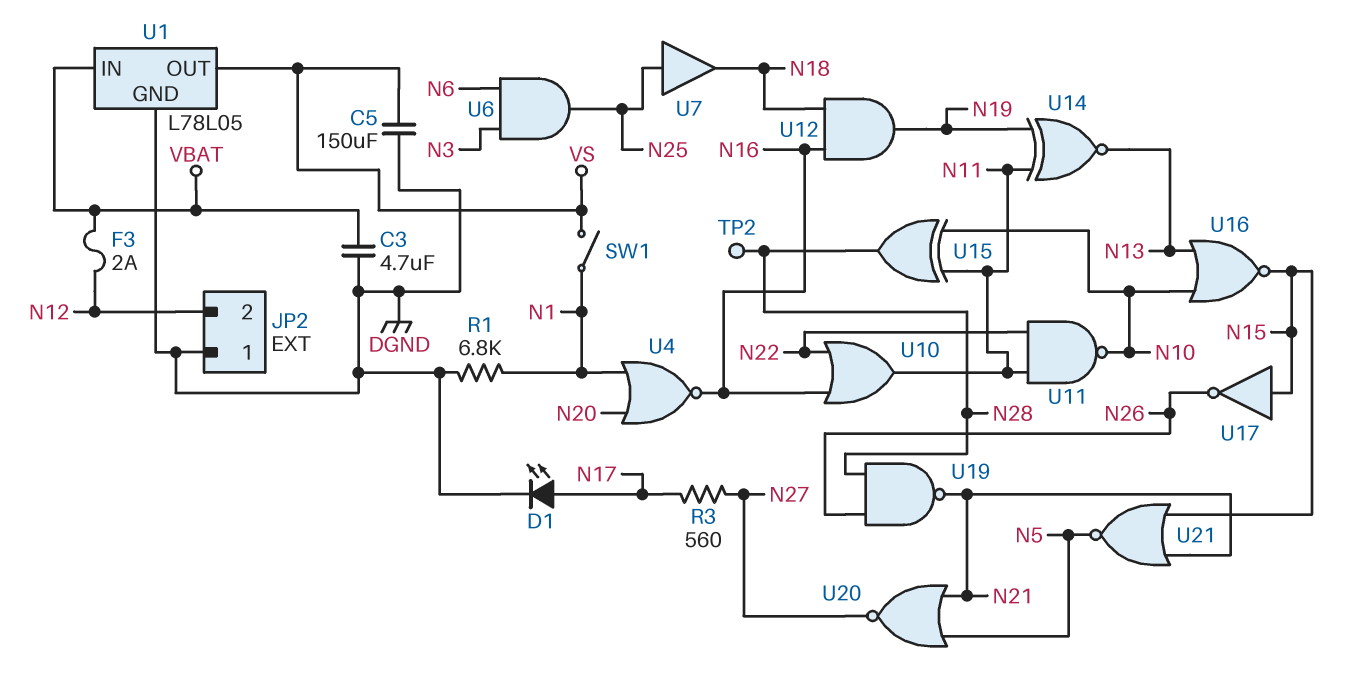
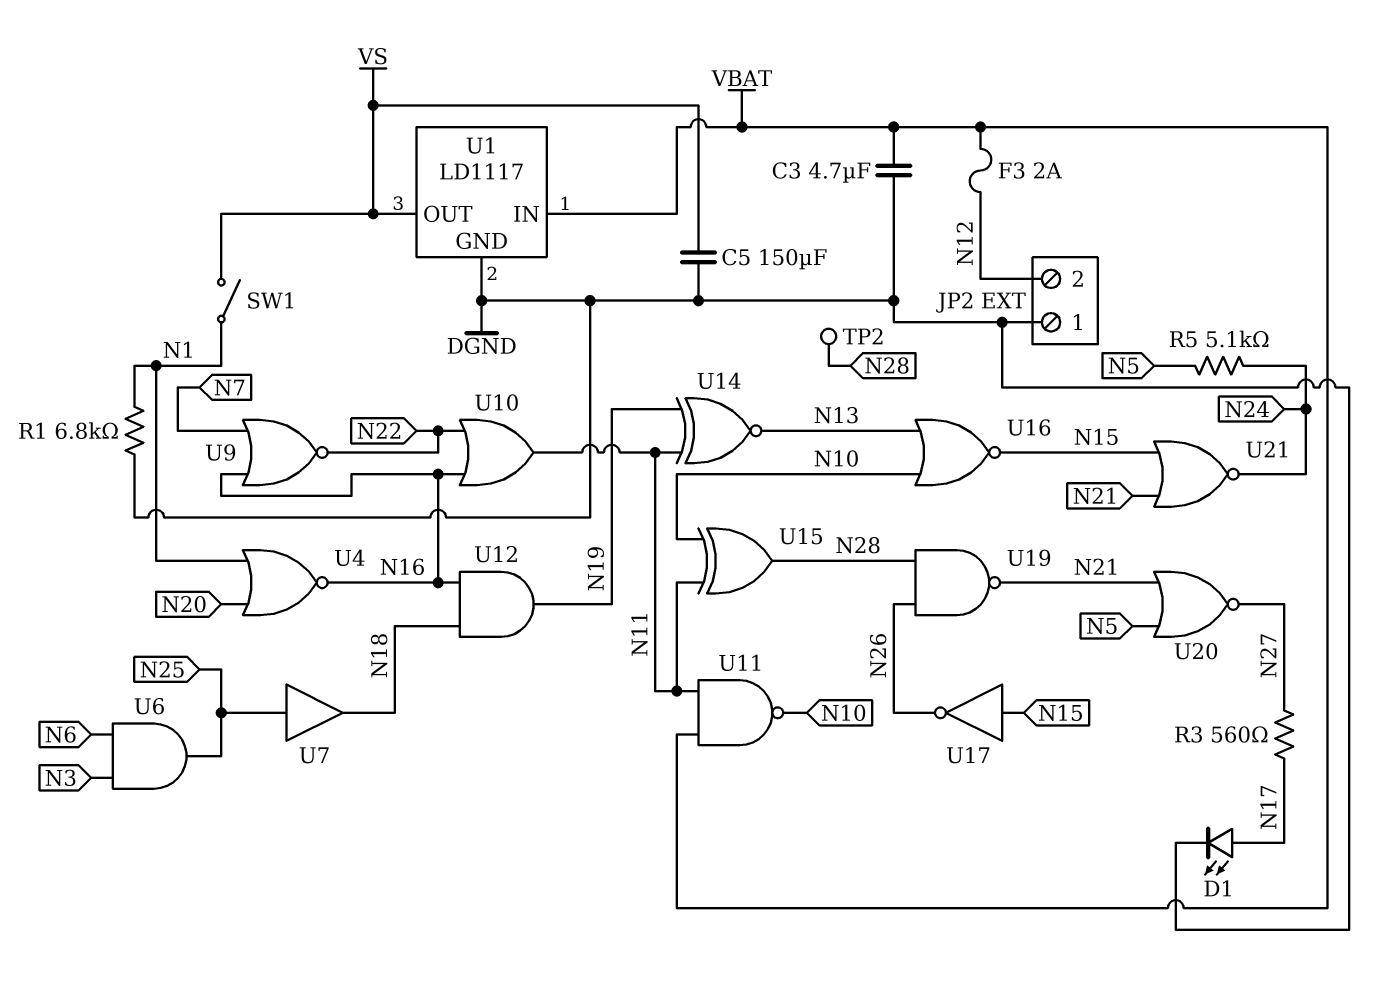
R5: none -> 5.1k (N5, N24)
U1: L78L05 -> LD1117
U9: none -> NOR (in N7, in N16, out N22)
U11: NAND (in N11, in N22, out N10) -> NAND (in N11, in VBAT, out N10)
U21: NOR (in N15, in N21, out N5) -> NOR (in N15, in N21, out N24)

